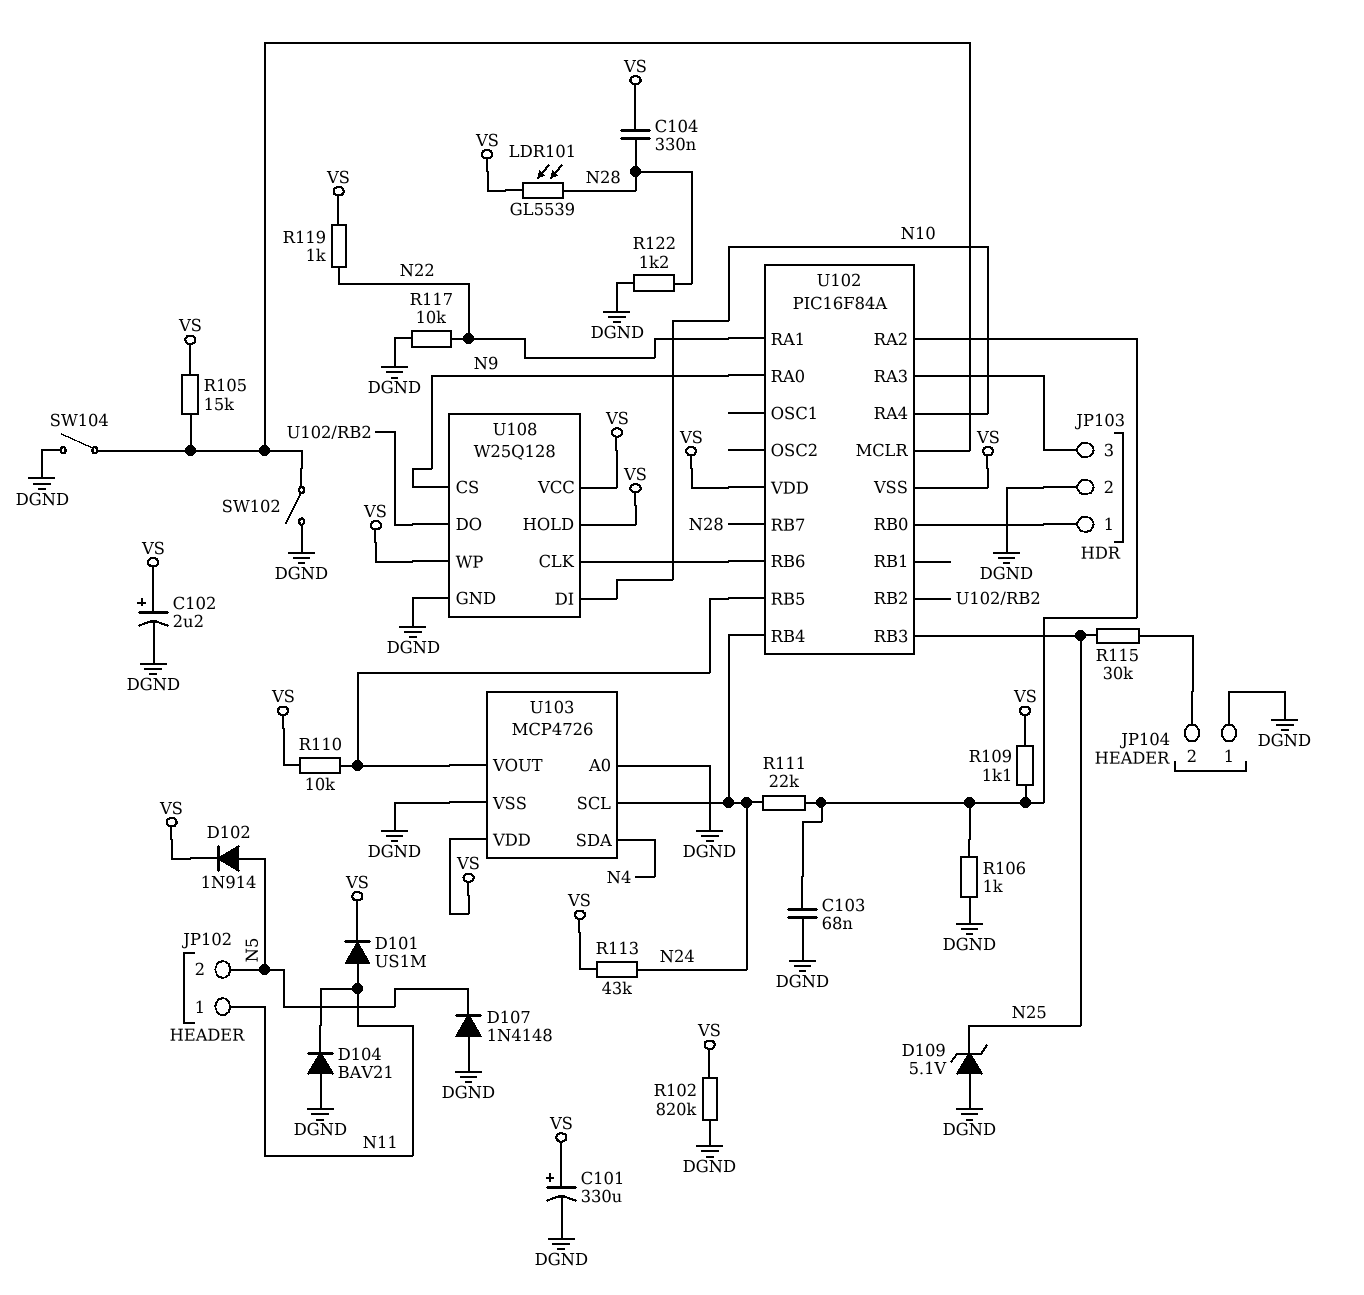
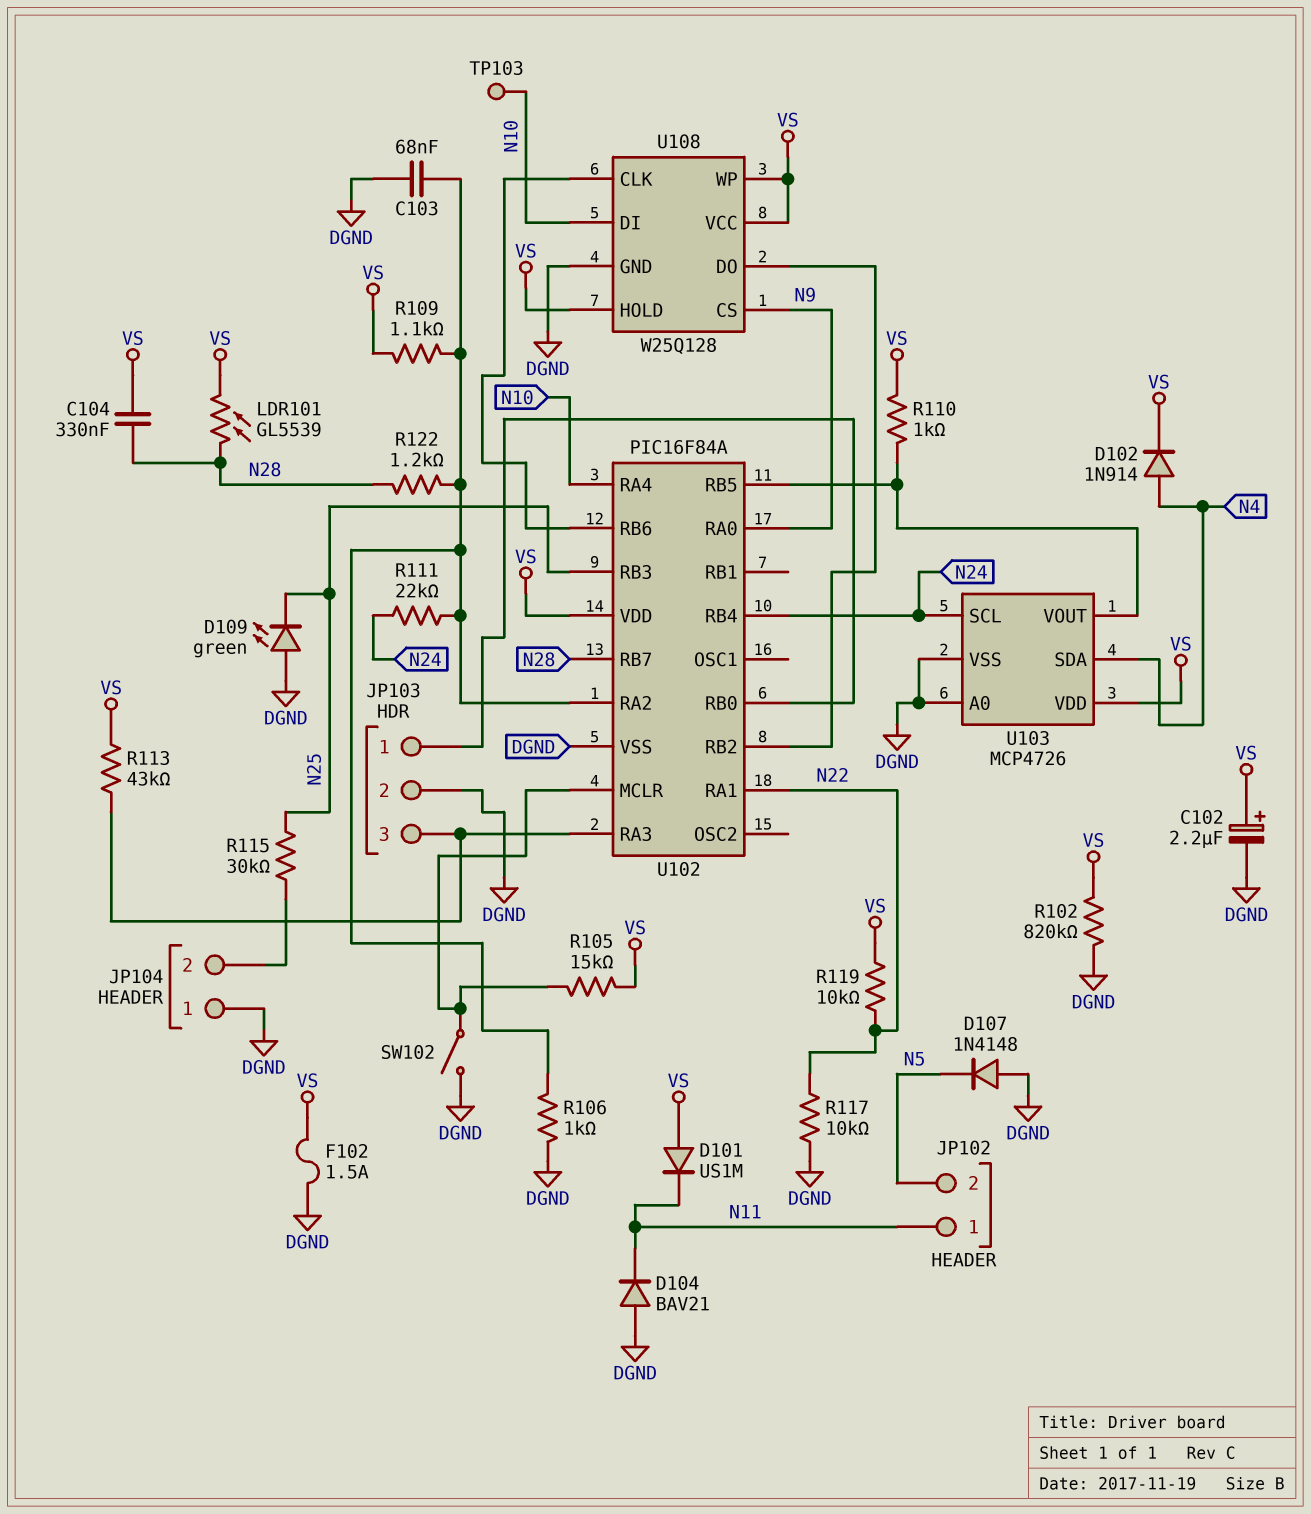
C101: 330uF (plus VS, minus DGND) -> none
D101: diode US1M (A N11, K VS) -> diode US1M (A VS, K N11)
D102: diode 1N914 (A N5, K VS) -> diode 1N914 (A N4, K VS)
D109: zener 5.1V (A DGND, K N25) -> LED green (A DGND, K N25)
F102: none -> 1.5A (DGND, VS)
R110: 10k (U102/RB5, VS) -> 1k (U102/RB5, VS)
R113: 43k (N24, VS) -> 43k (JP103/3, VS)
R119: 1k (N22, VS) -> 10k (N22, VS)
R122: 1.2k (DGND, N28) -> 1.2k (N28, U102/RA2)
SW104: switch (DGND, U102/MCLR) -> none
TP103: none -> test point (N10)
U102 pin VSS: VS -> DGND

